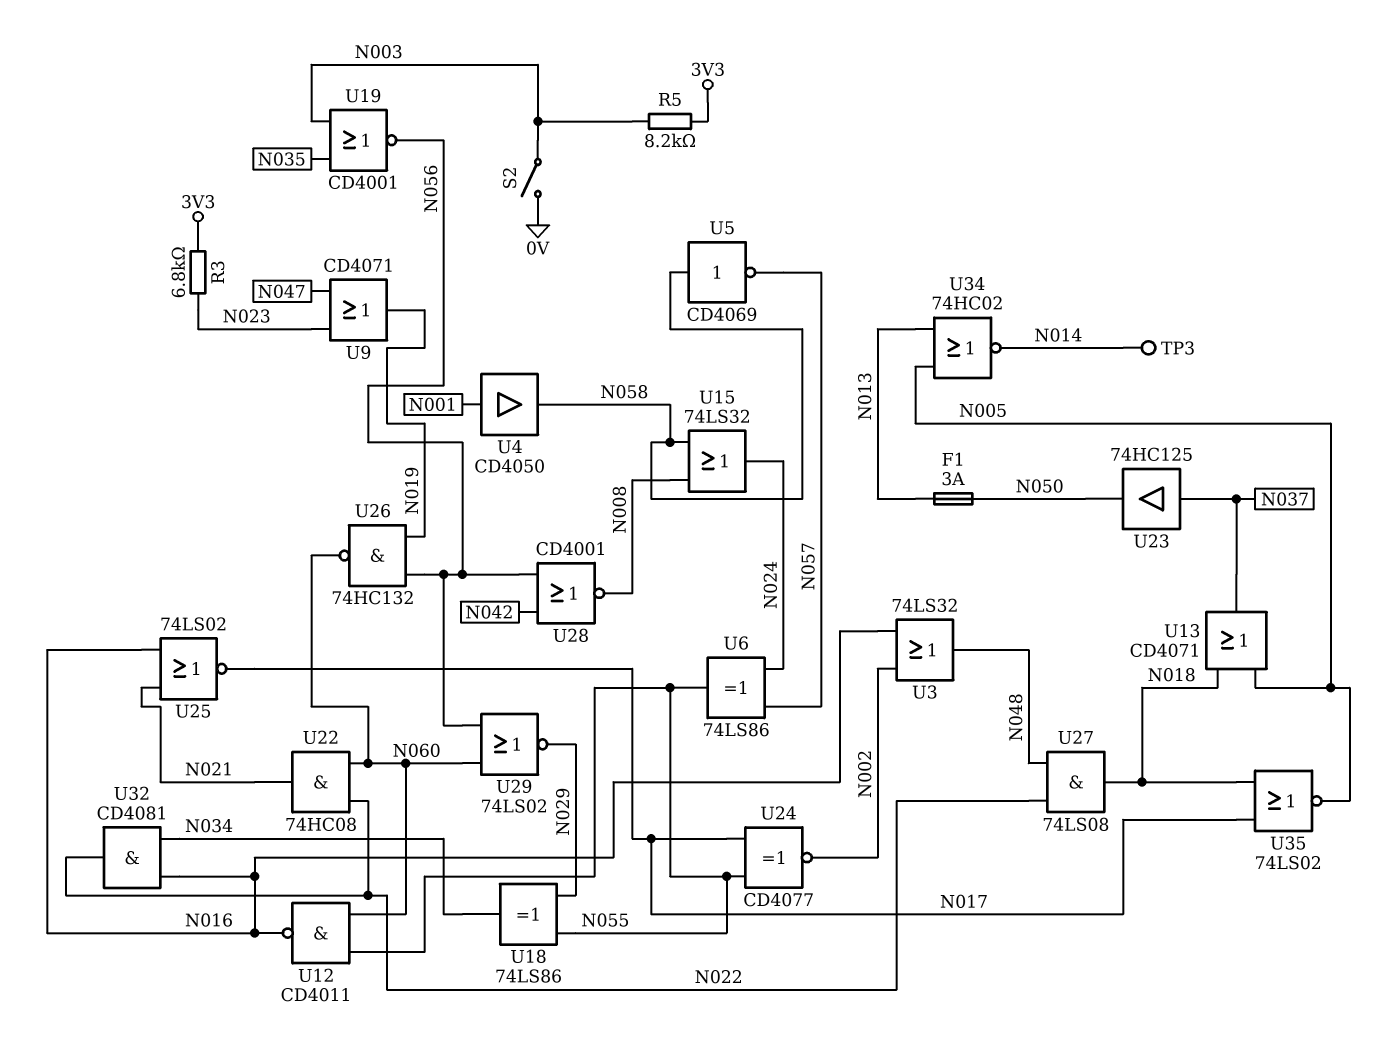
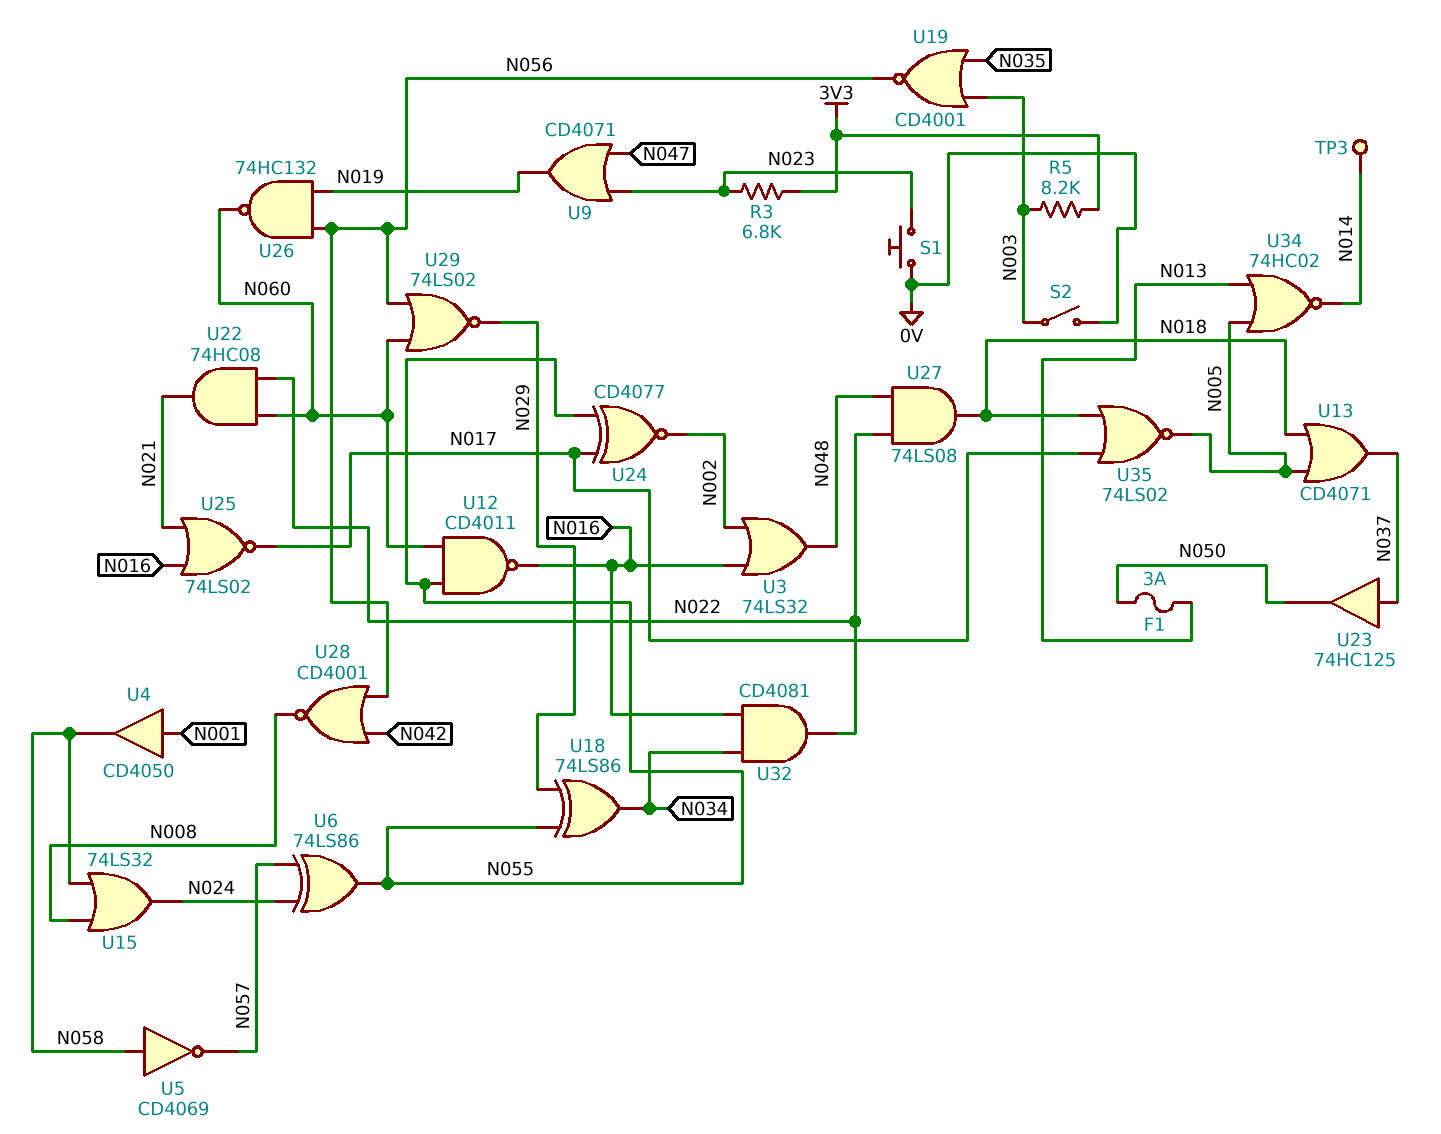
S1: none -> button (0V, N023)

